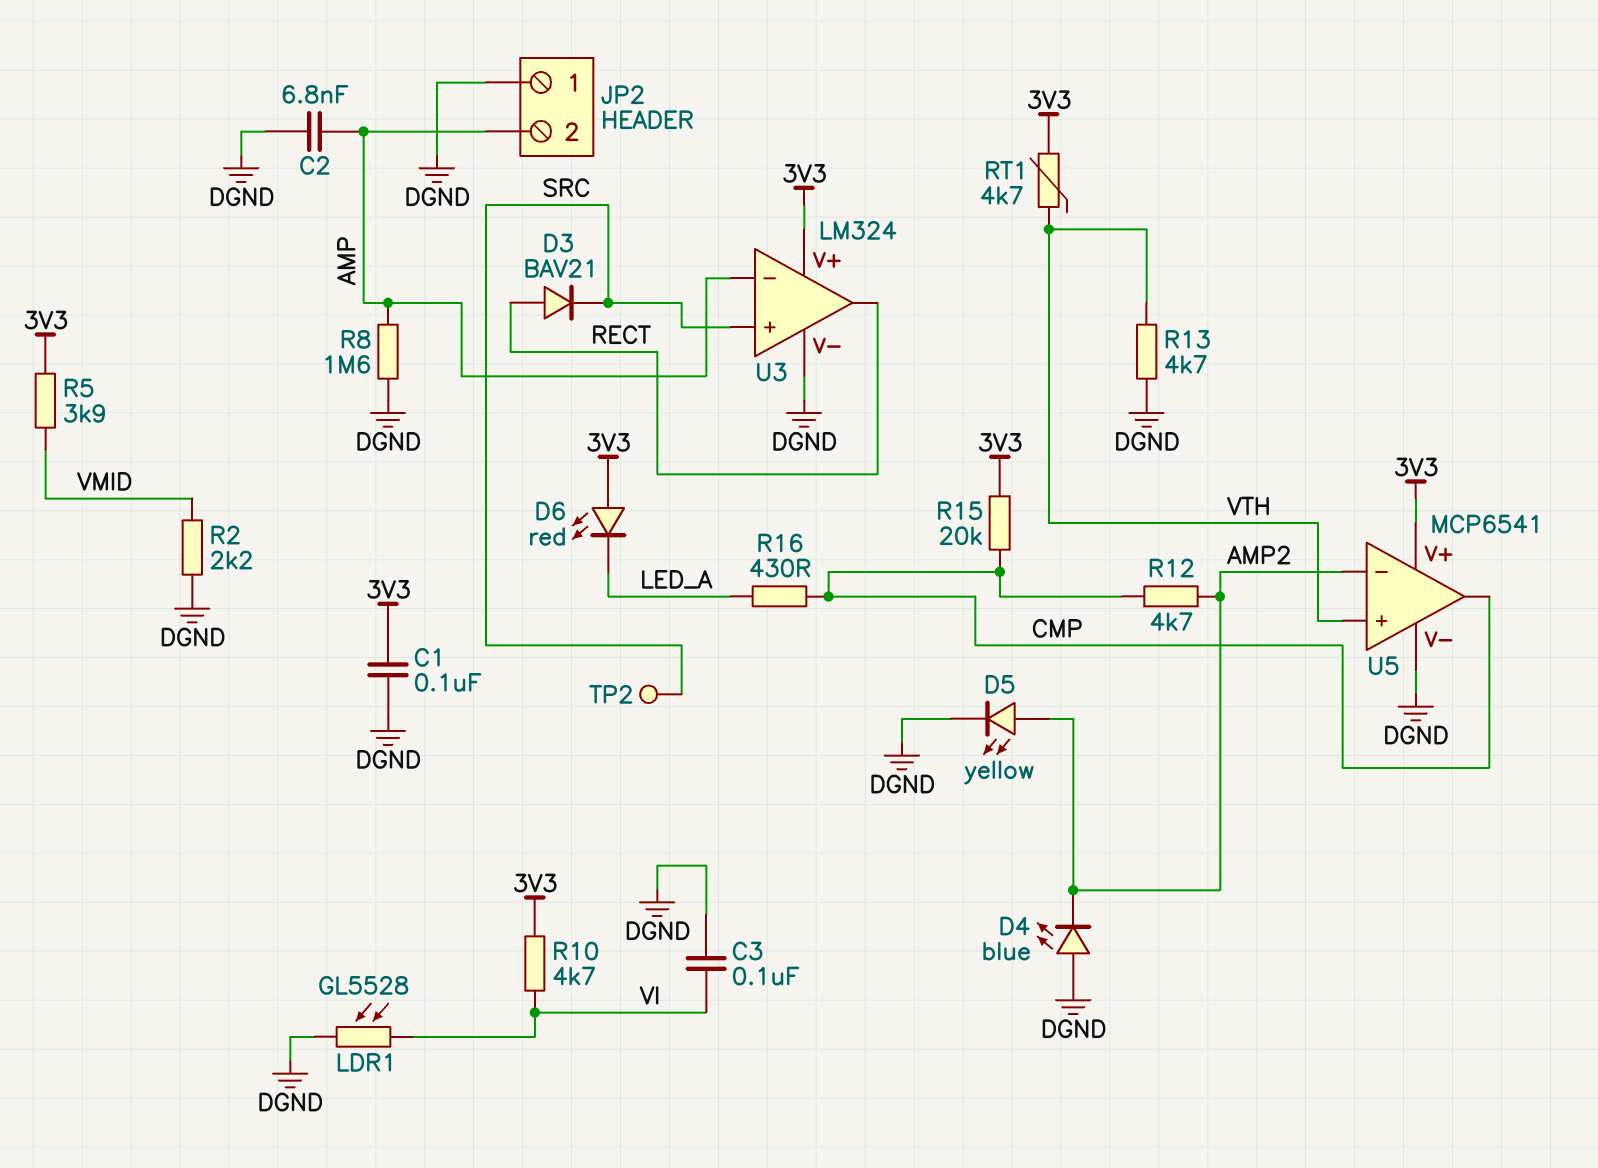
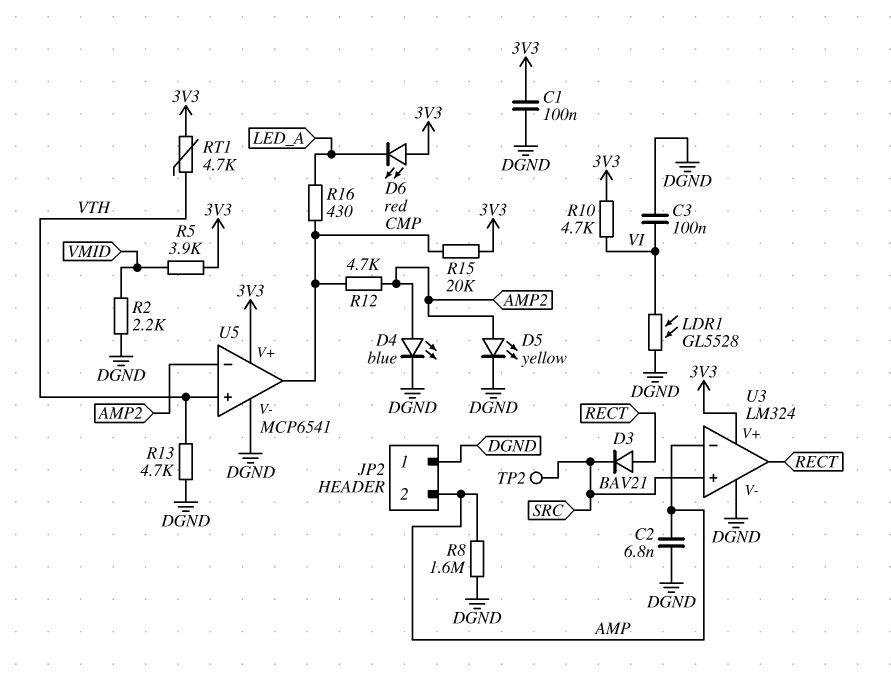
D4: LED blue (A DGND, K AMP2) -> LED blue (A AMP2, K DGND)

